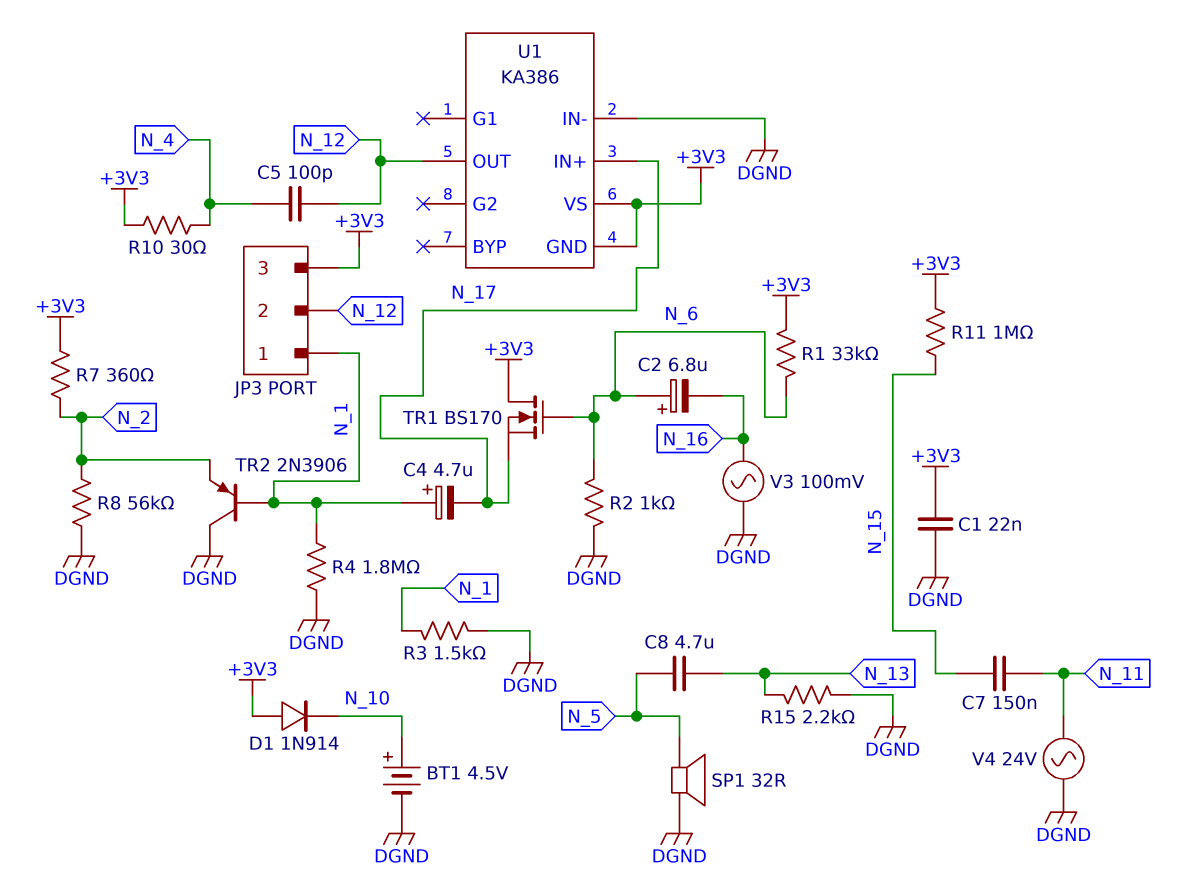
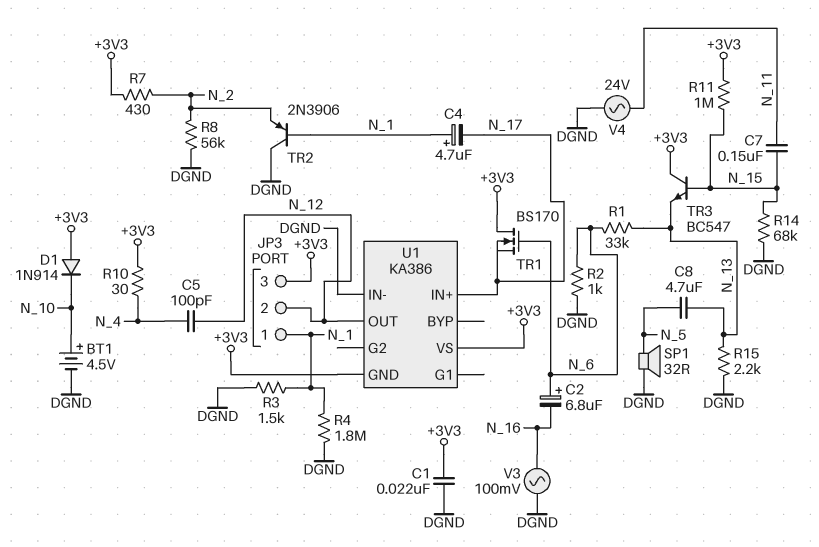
R1: 33k (+3V3, N_6) -> 33k (N_6, N_13)
R7: 360 (+3V3, N_2) -> 430 (+3V3, N_2)
R14: none -> 68k (DGND, N_15)
TR3: none -> NPN BC547 (B N_15, C +3V3, E N_13)

